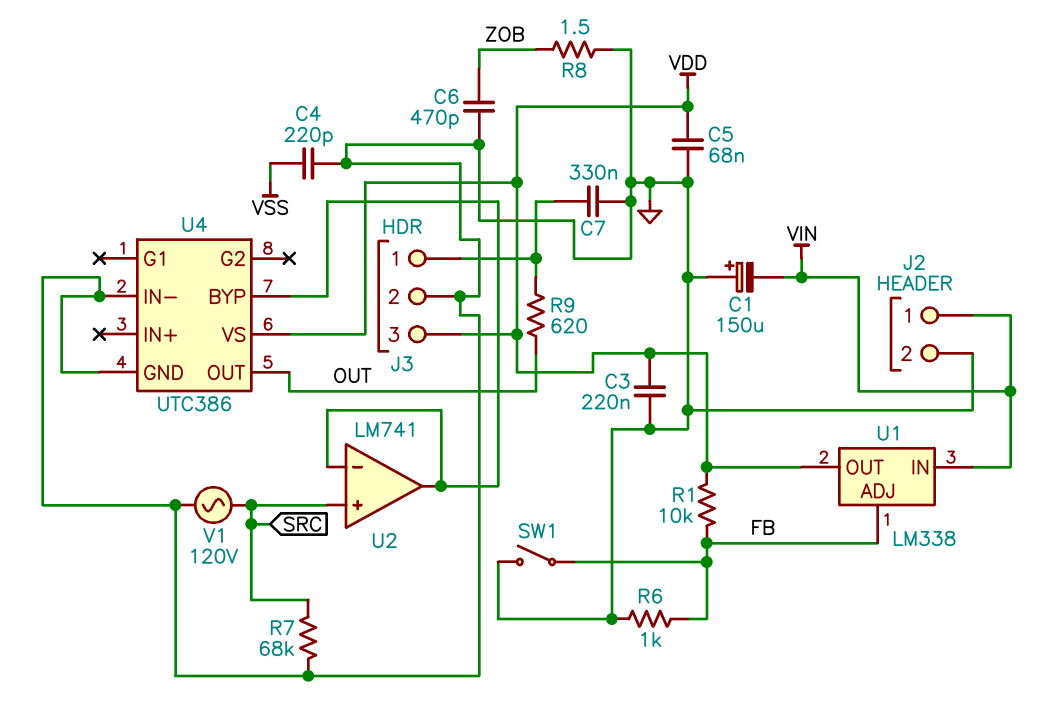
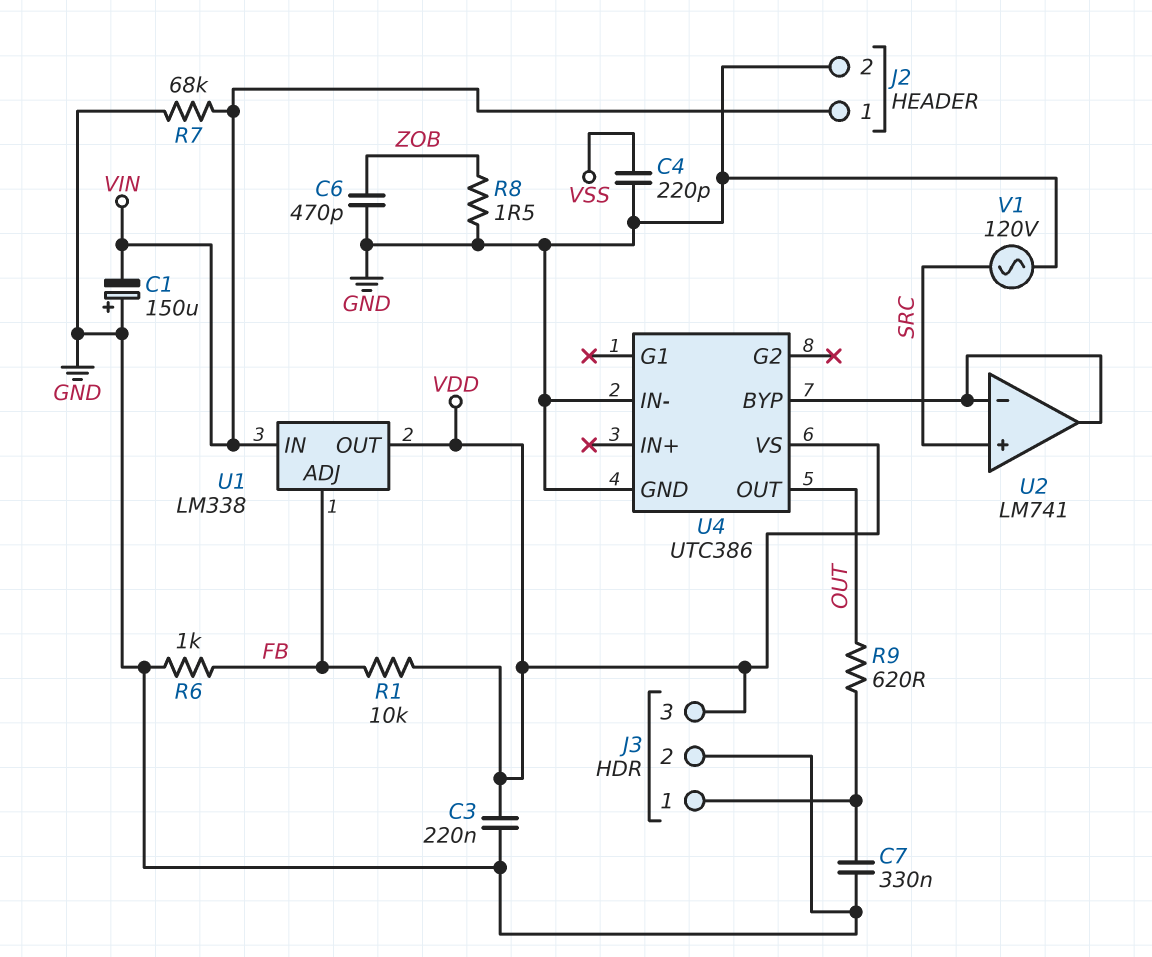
C5: 68nF (GND, VDD) -> none
R7: 68k (GND, SRC) -> 68k (GND, VIN)
SW1: switch (FB, GND) -> none

